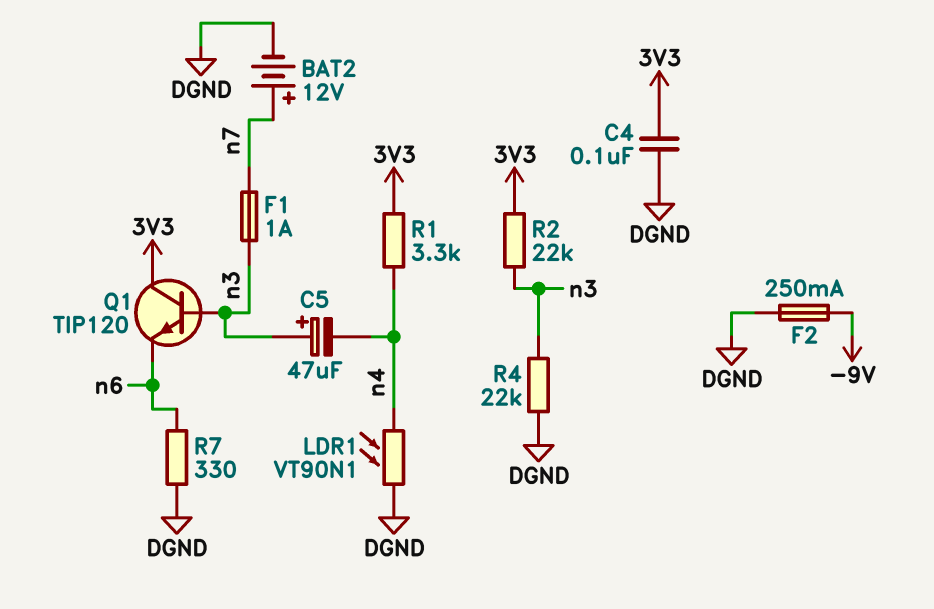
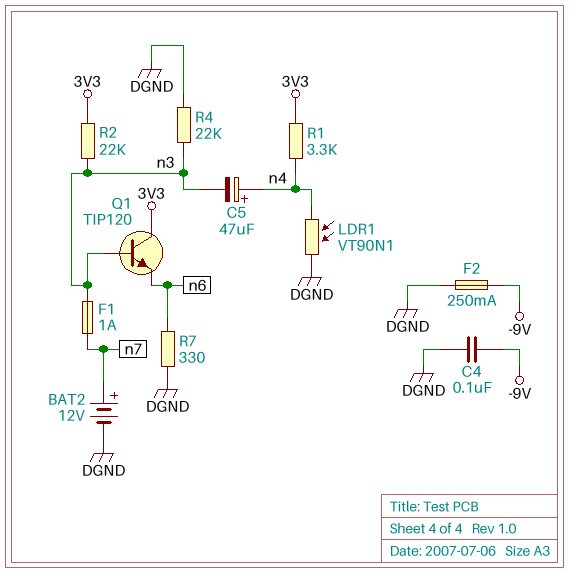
C4: 100nF (3V3, DGND) -> 100nF (-9V, DGND)
C5: 47uF (plus n3, minus n4) -> 47uF (plus n4, minus n3)

